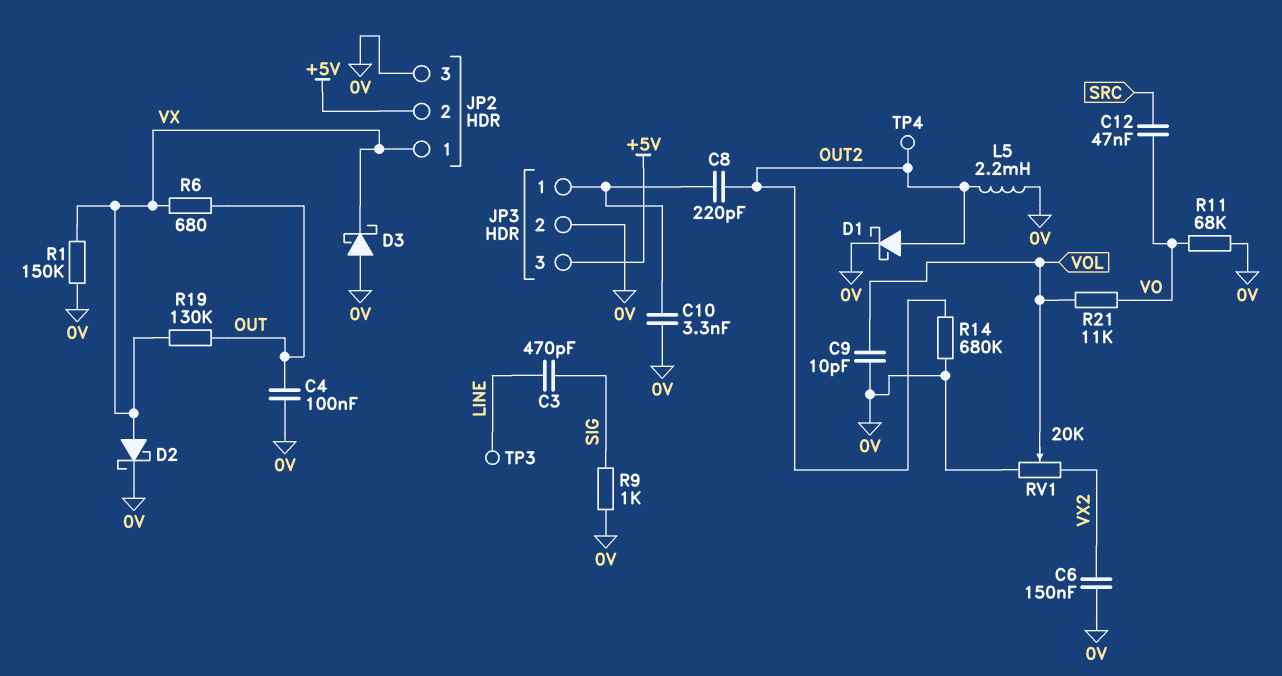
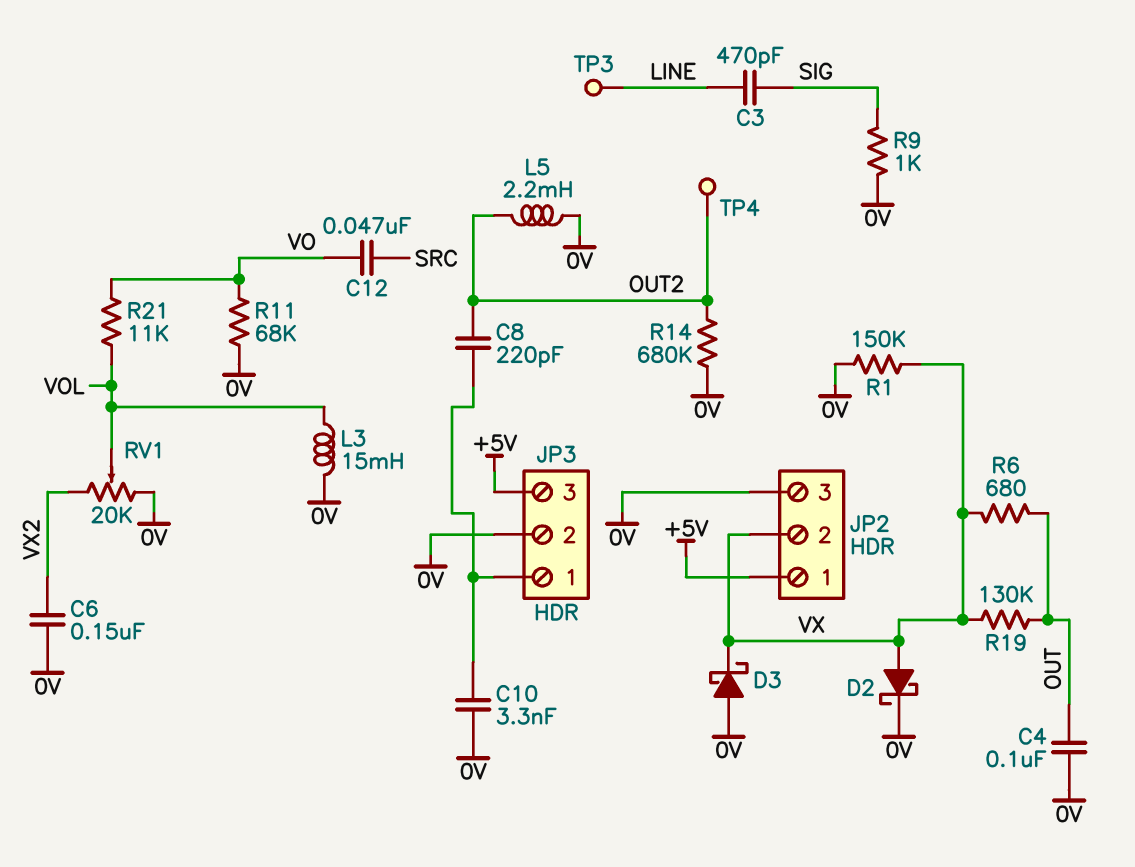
C9: 10pF (0V, VOL) -> none
D1: schottky (A OUT2, K 0V) -> none
JP2 pin 1: VX -> +5V
JP2 pin 2: +5V -> VX
L3: none -> 15mH (0V, VOL)

